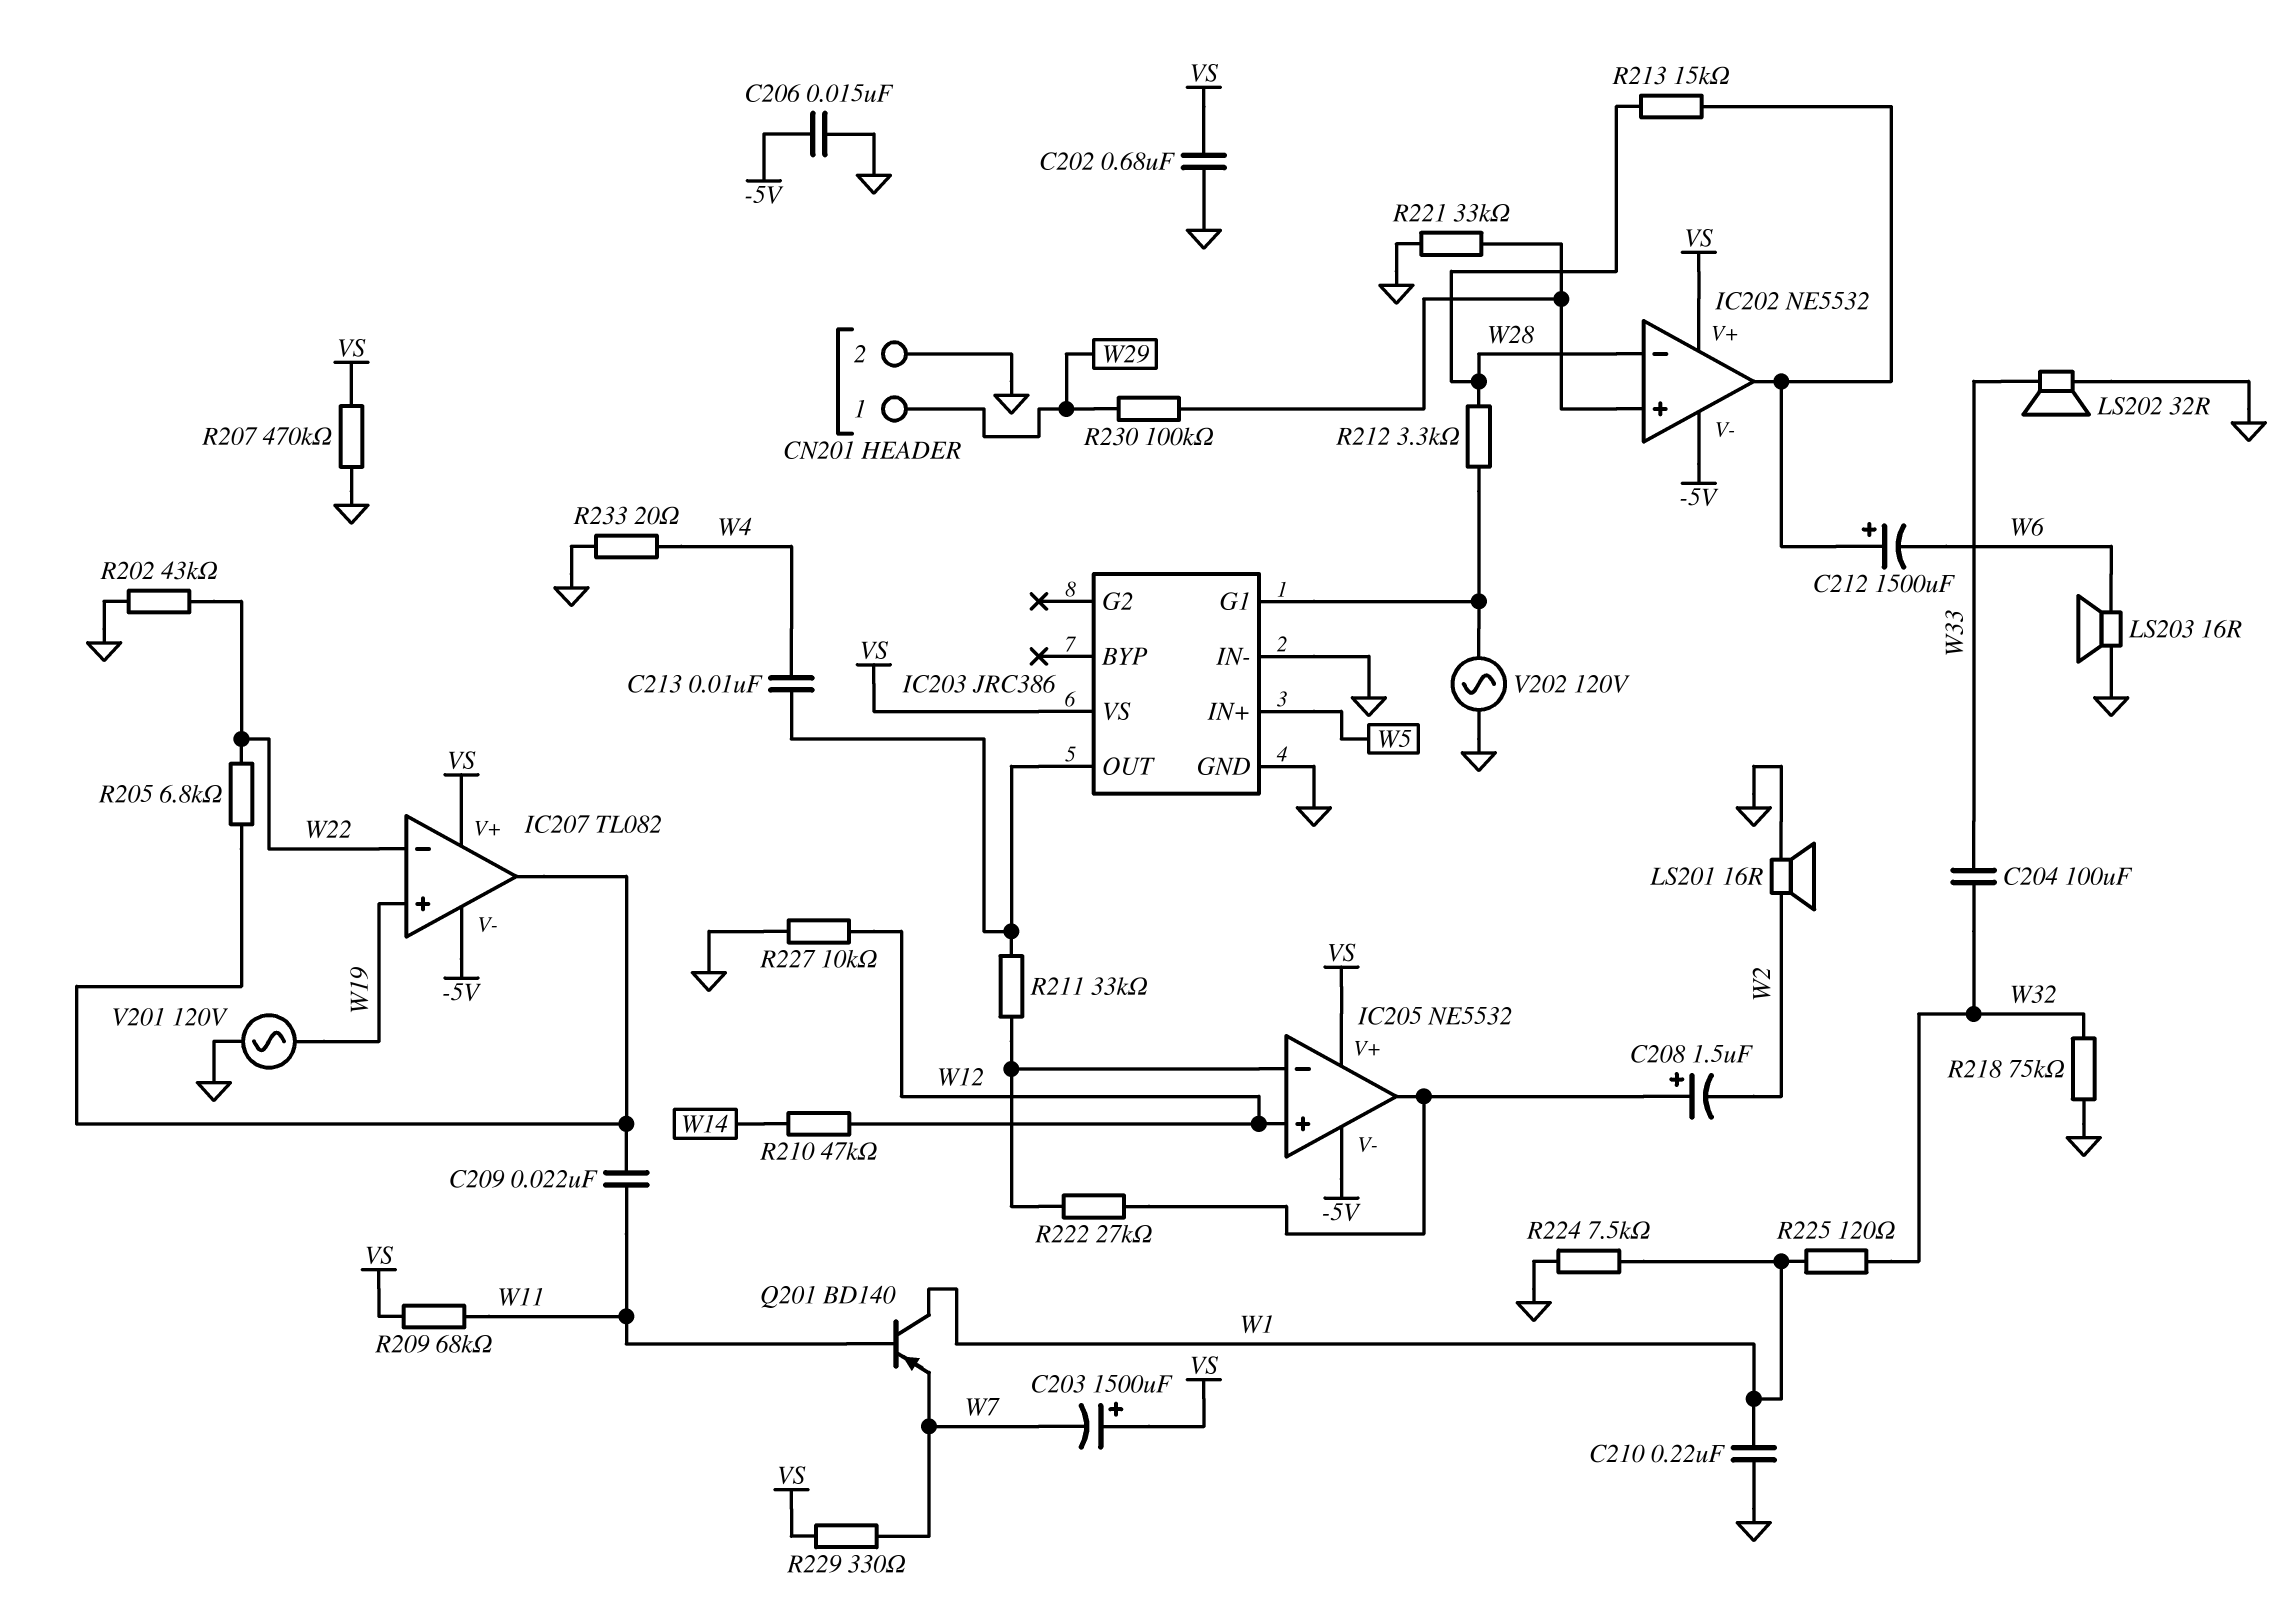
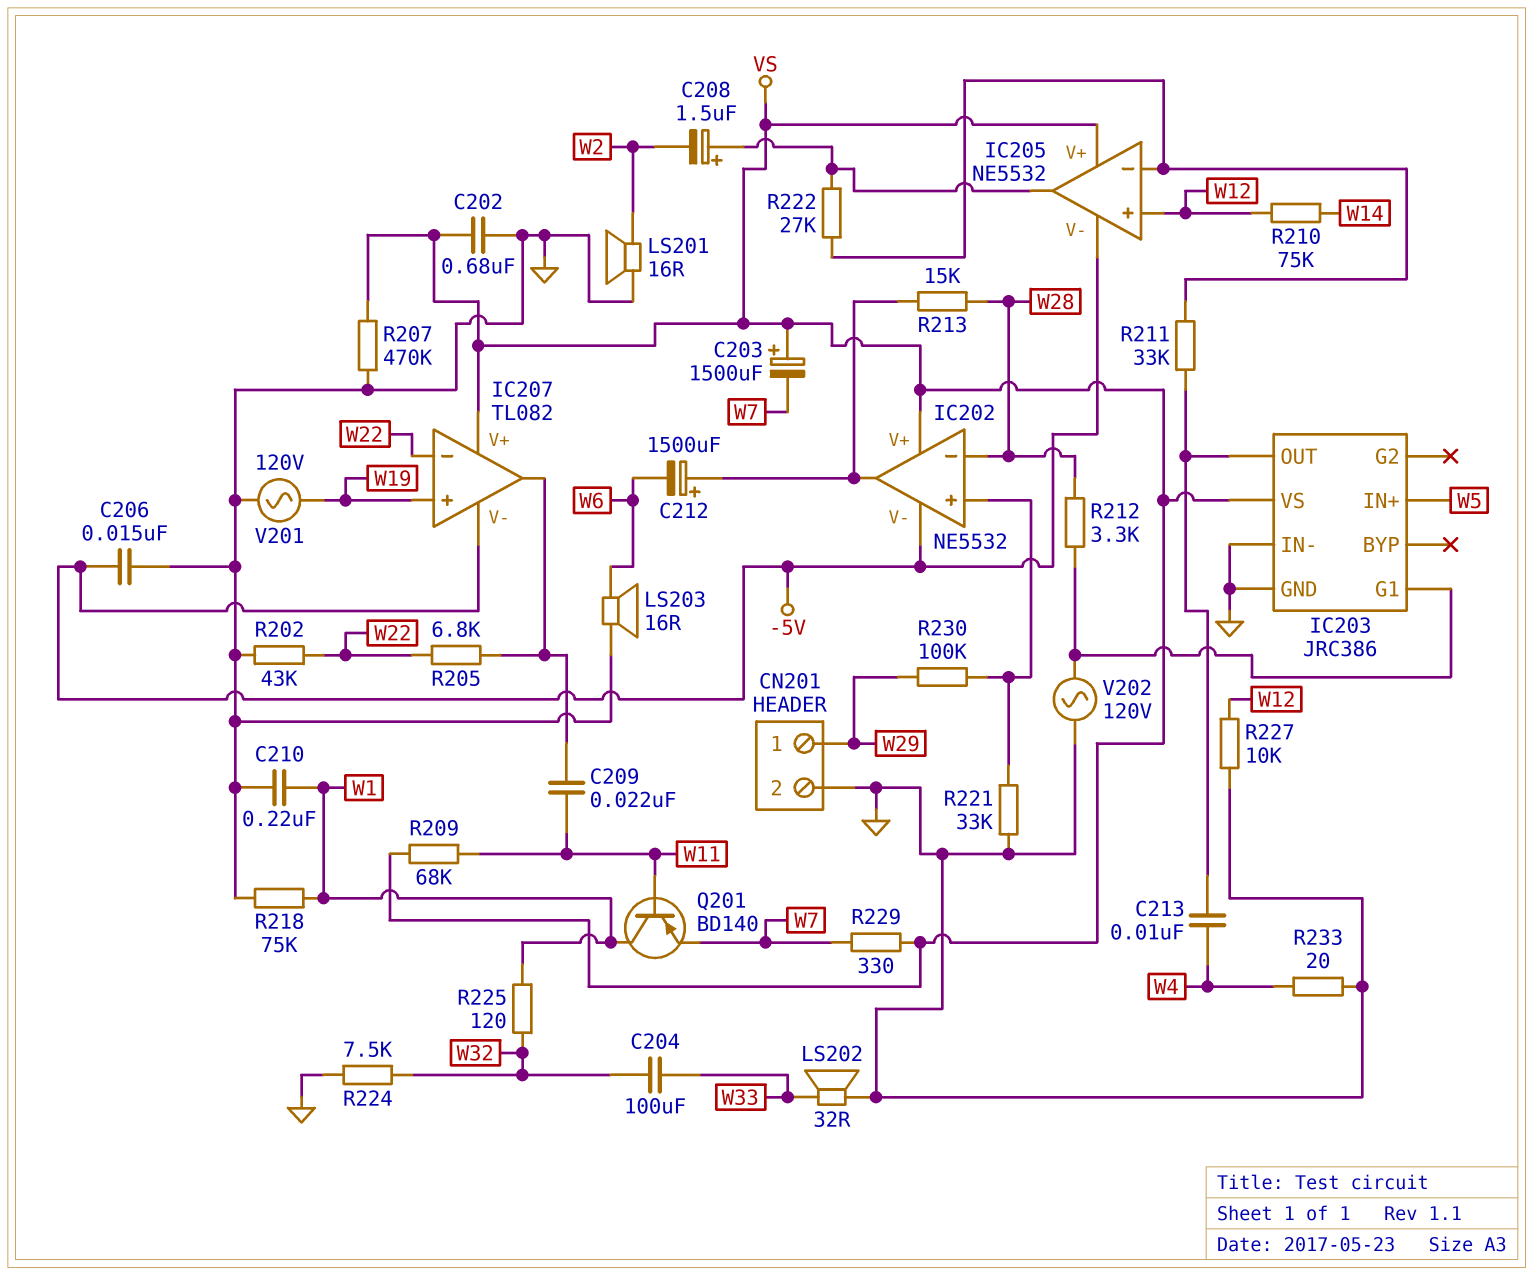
R210: 47k (W12, W14) -> 75k (W12, W14)
R218: 75k (GND, W32) -> 75k (GND, W1)
R224: 7.5k (GND, W1) -> 7.5k (GND, W32)

